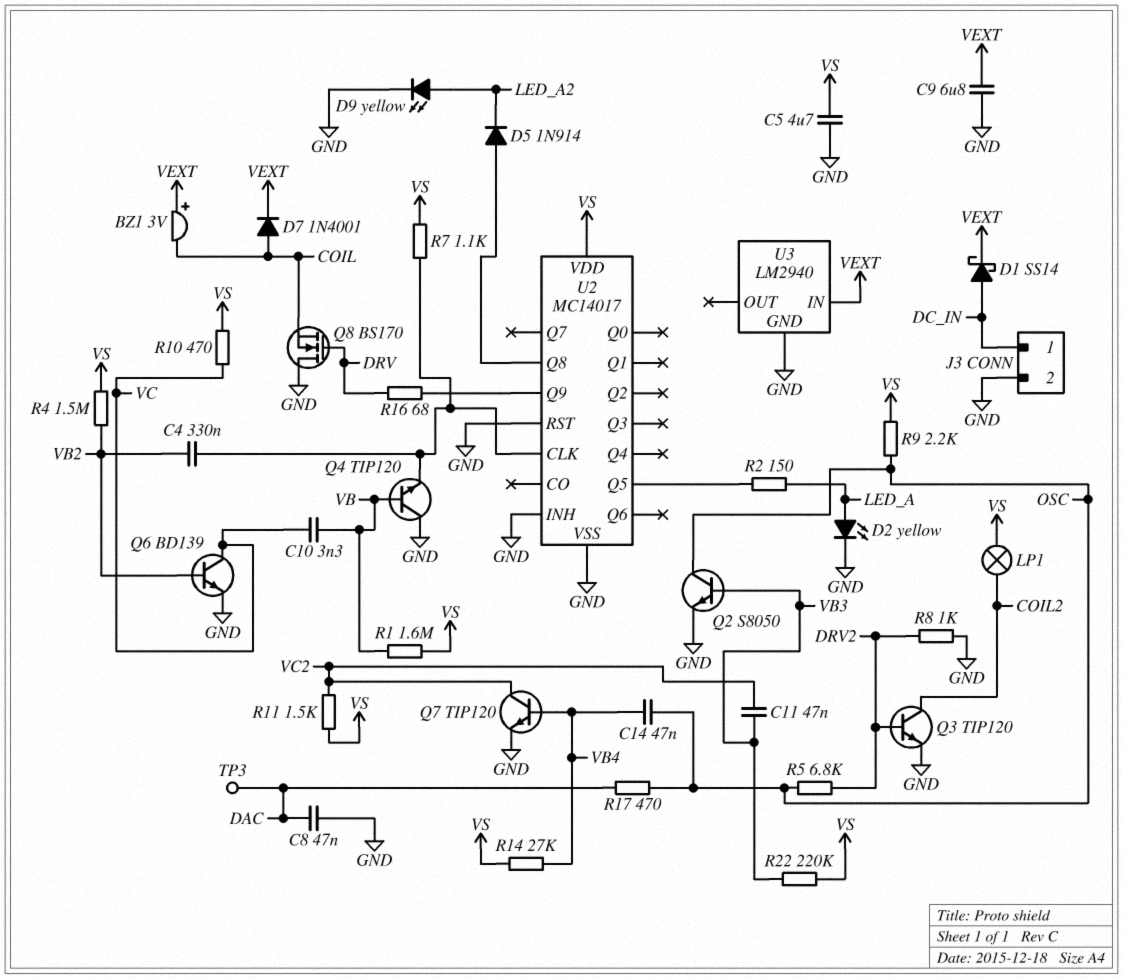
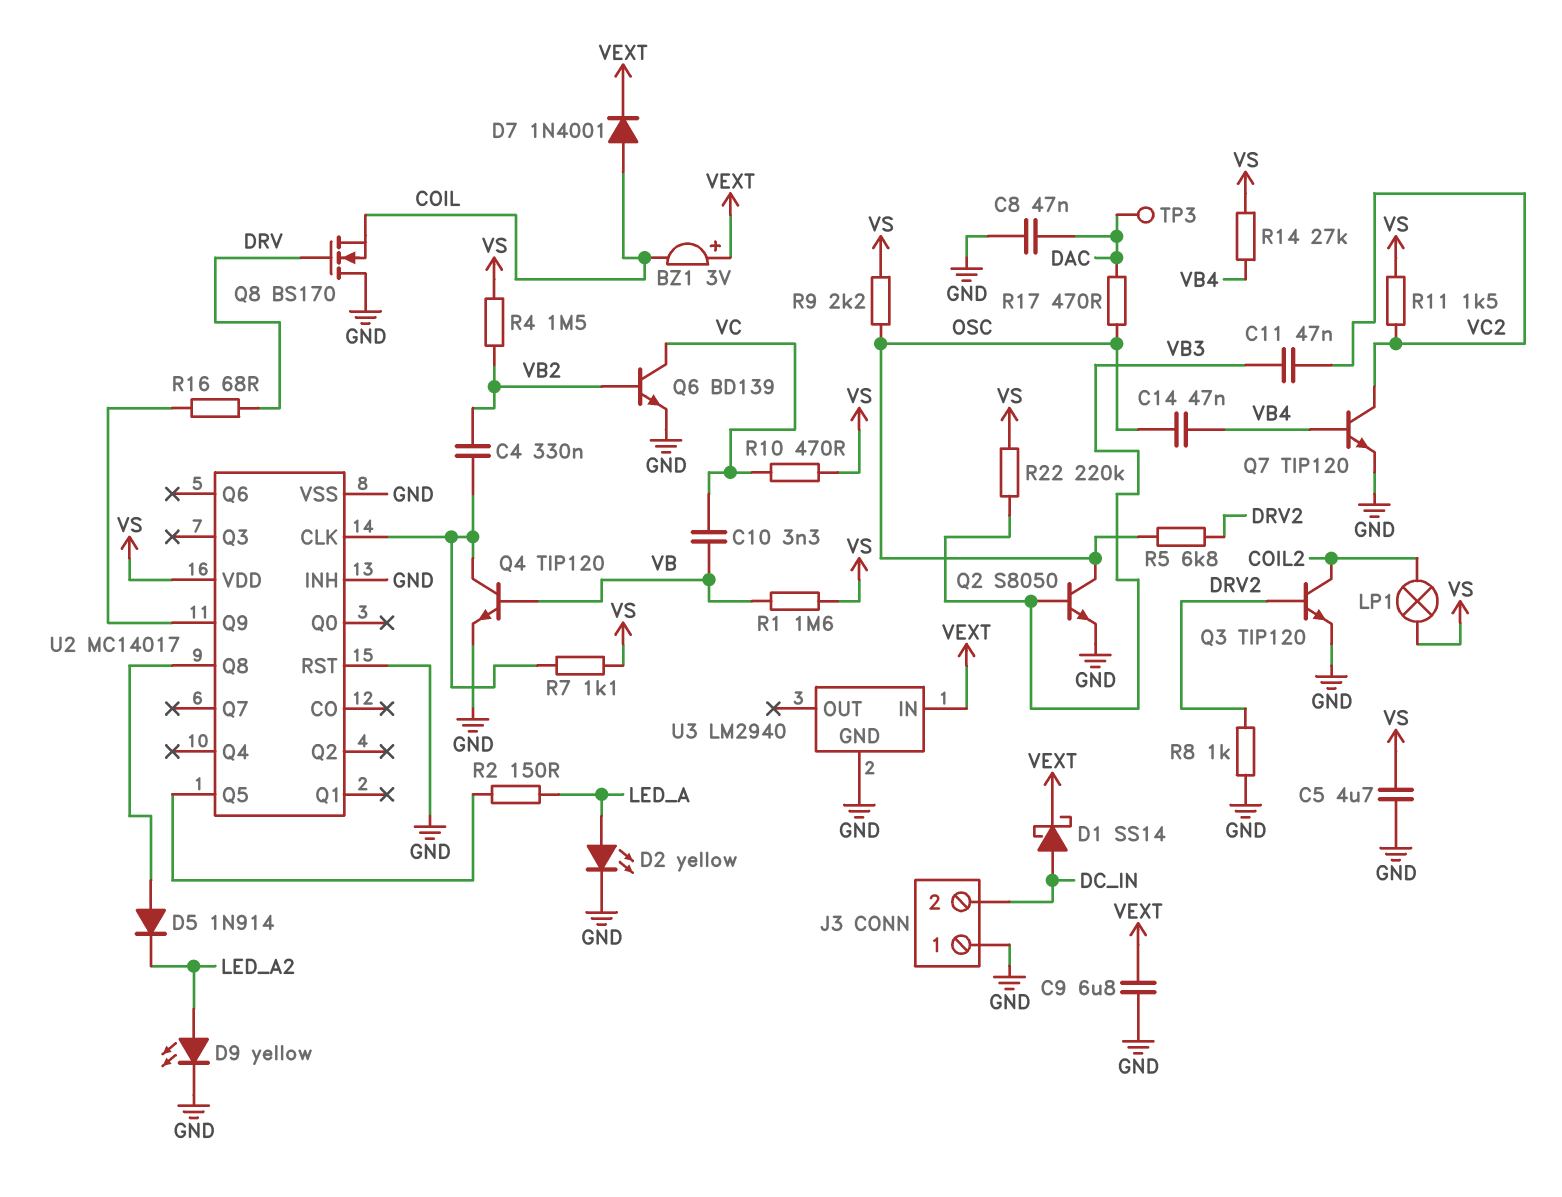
J3 pin 1: DC_IN -> GND
J3 pin 2: GND -> DC_IN
Q4: NPN TIP120 (B VB, C GND, E U2/CLK) -> NPN TIP120 (B VB, C U2/CLK, E GND)

